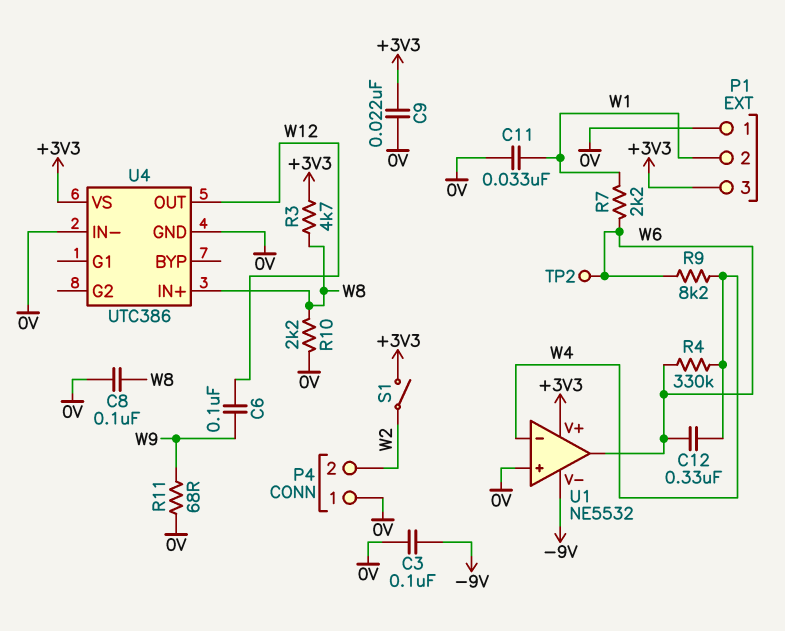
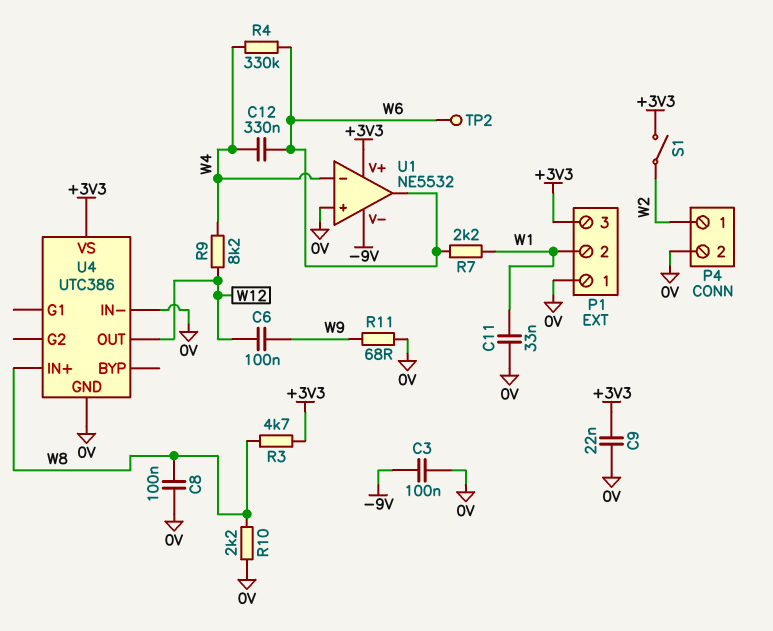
P4 pin 1: 0V -> W2
P4 pin 2: W2 -> 0V
R9: 8.2k (W4, W6) -> 8.2k (W4, W12)

